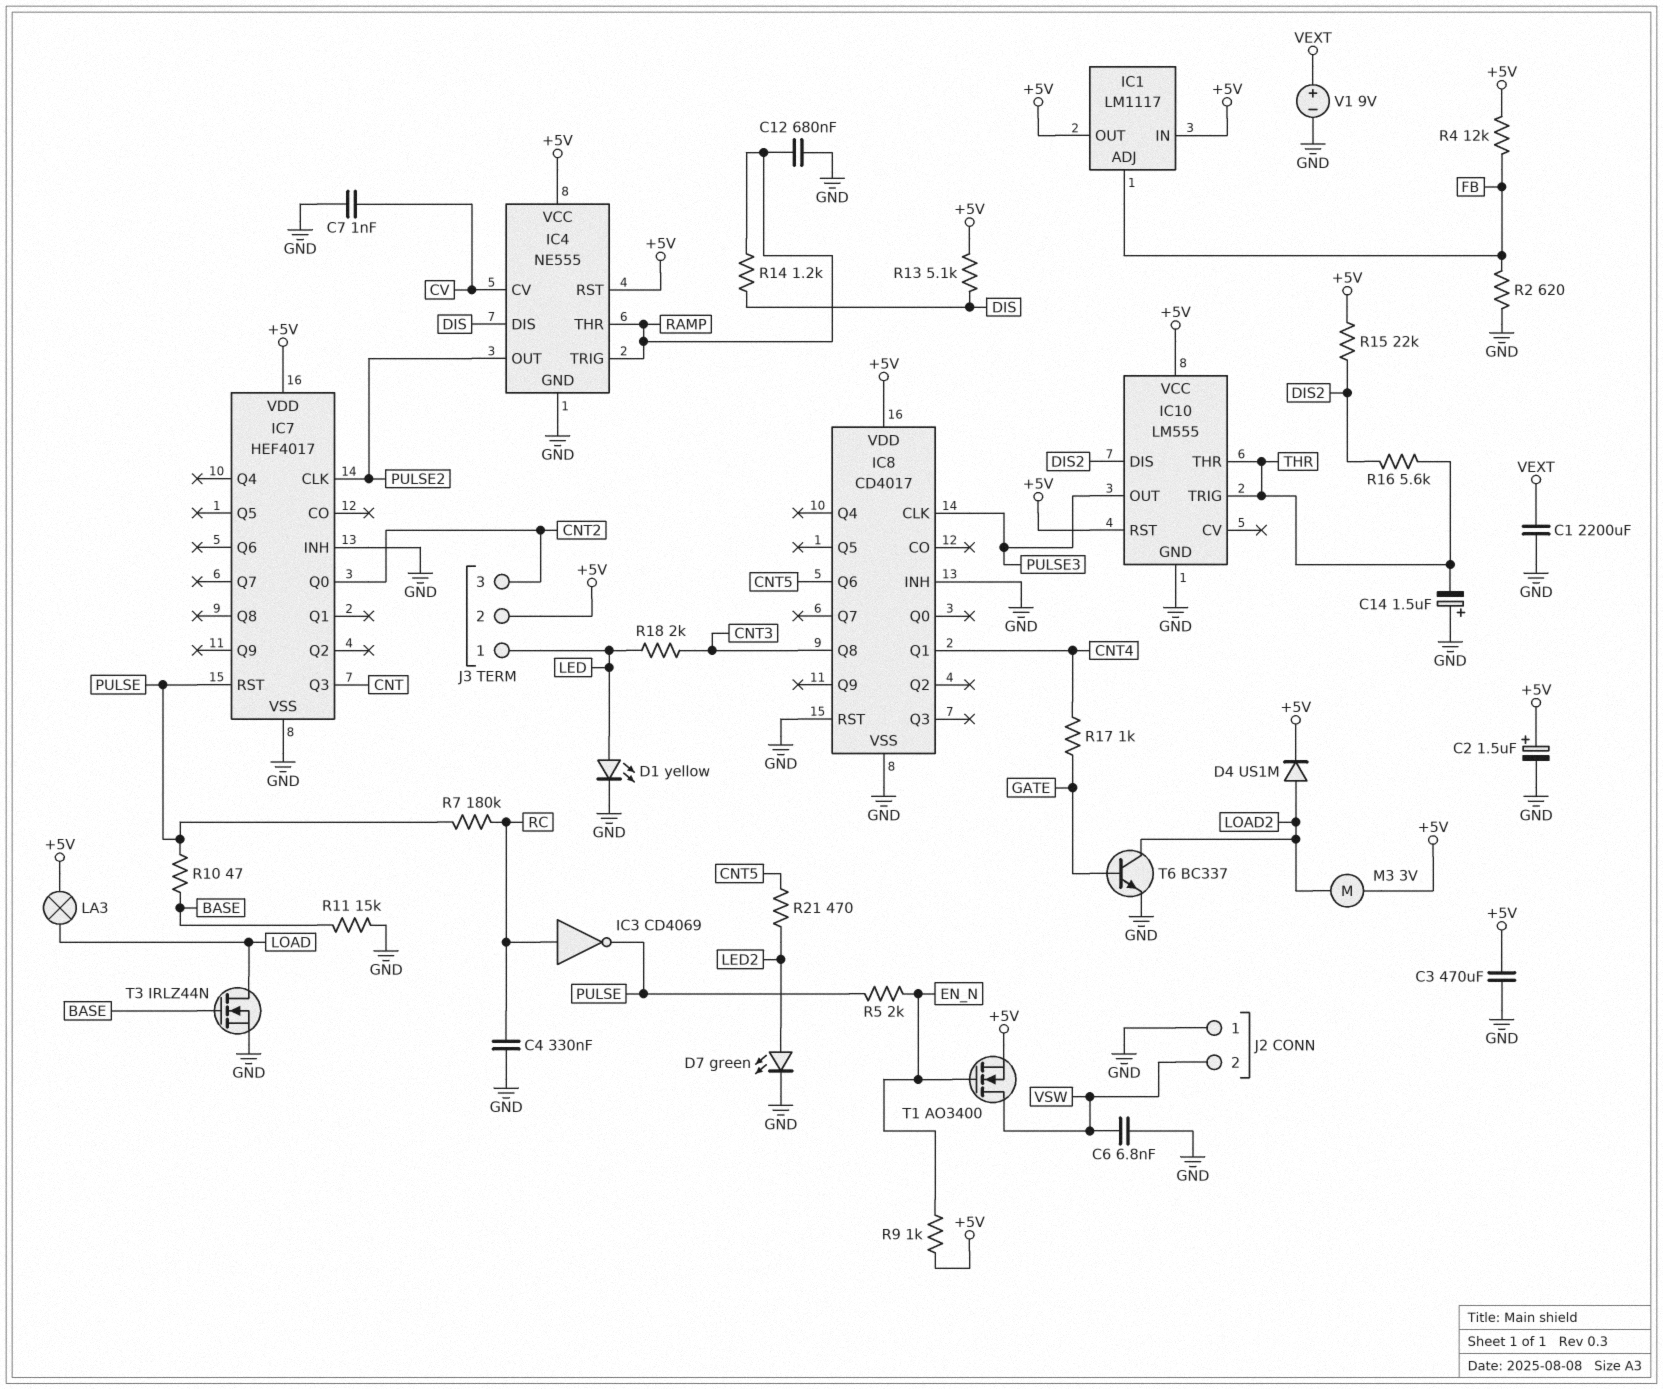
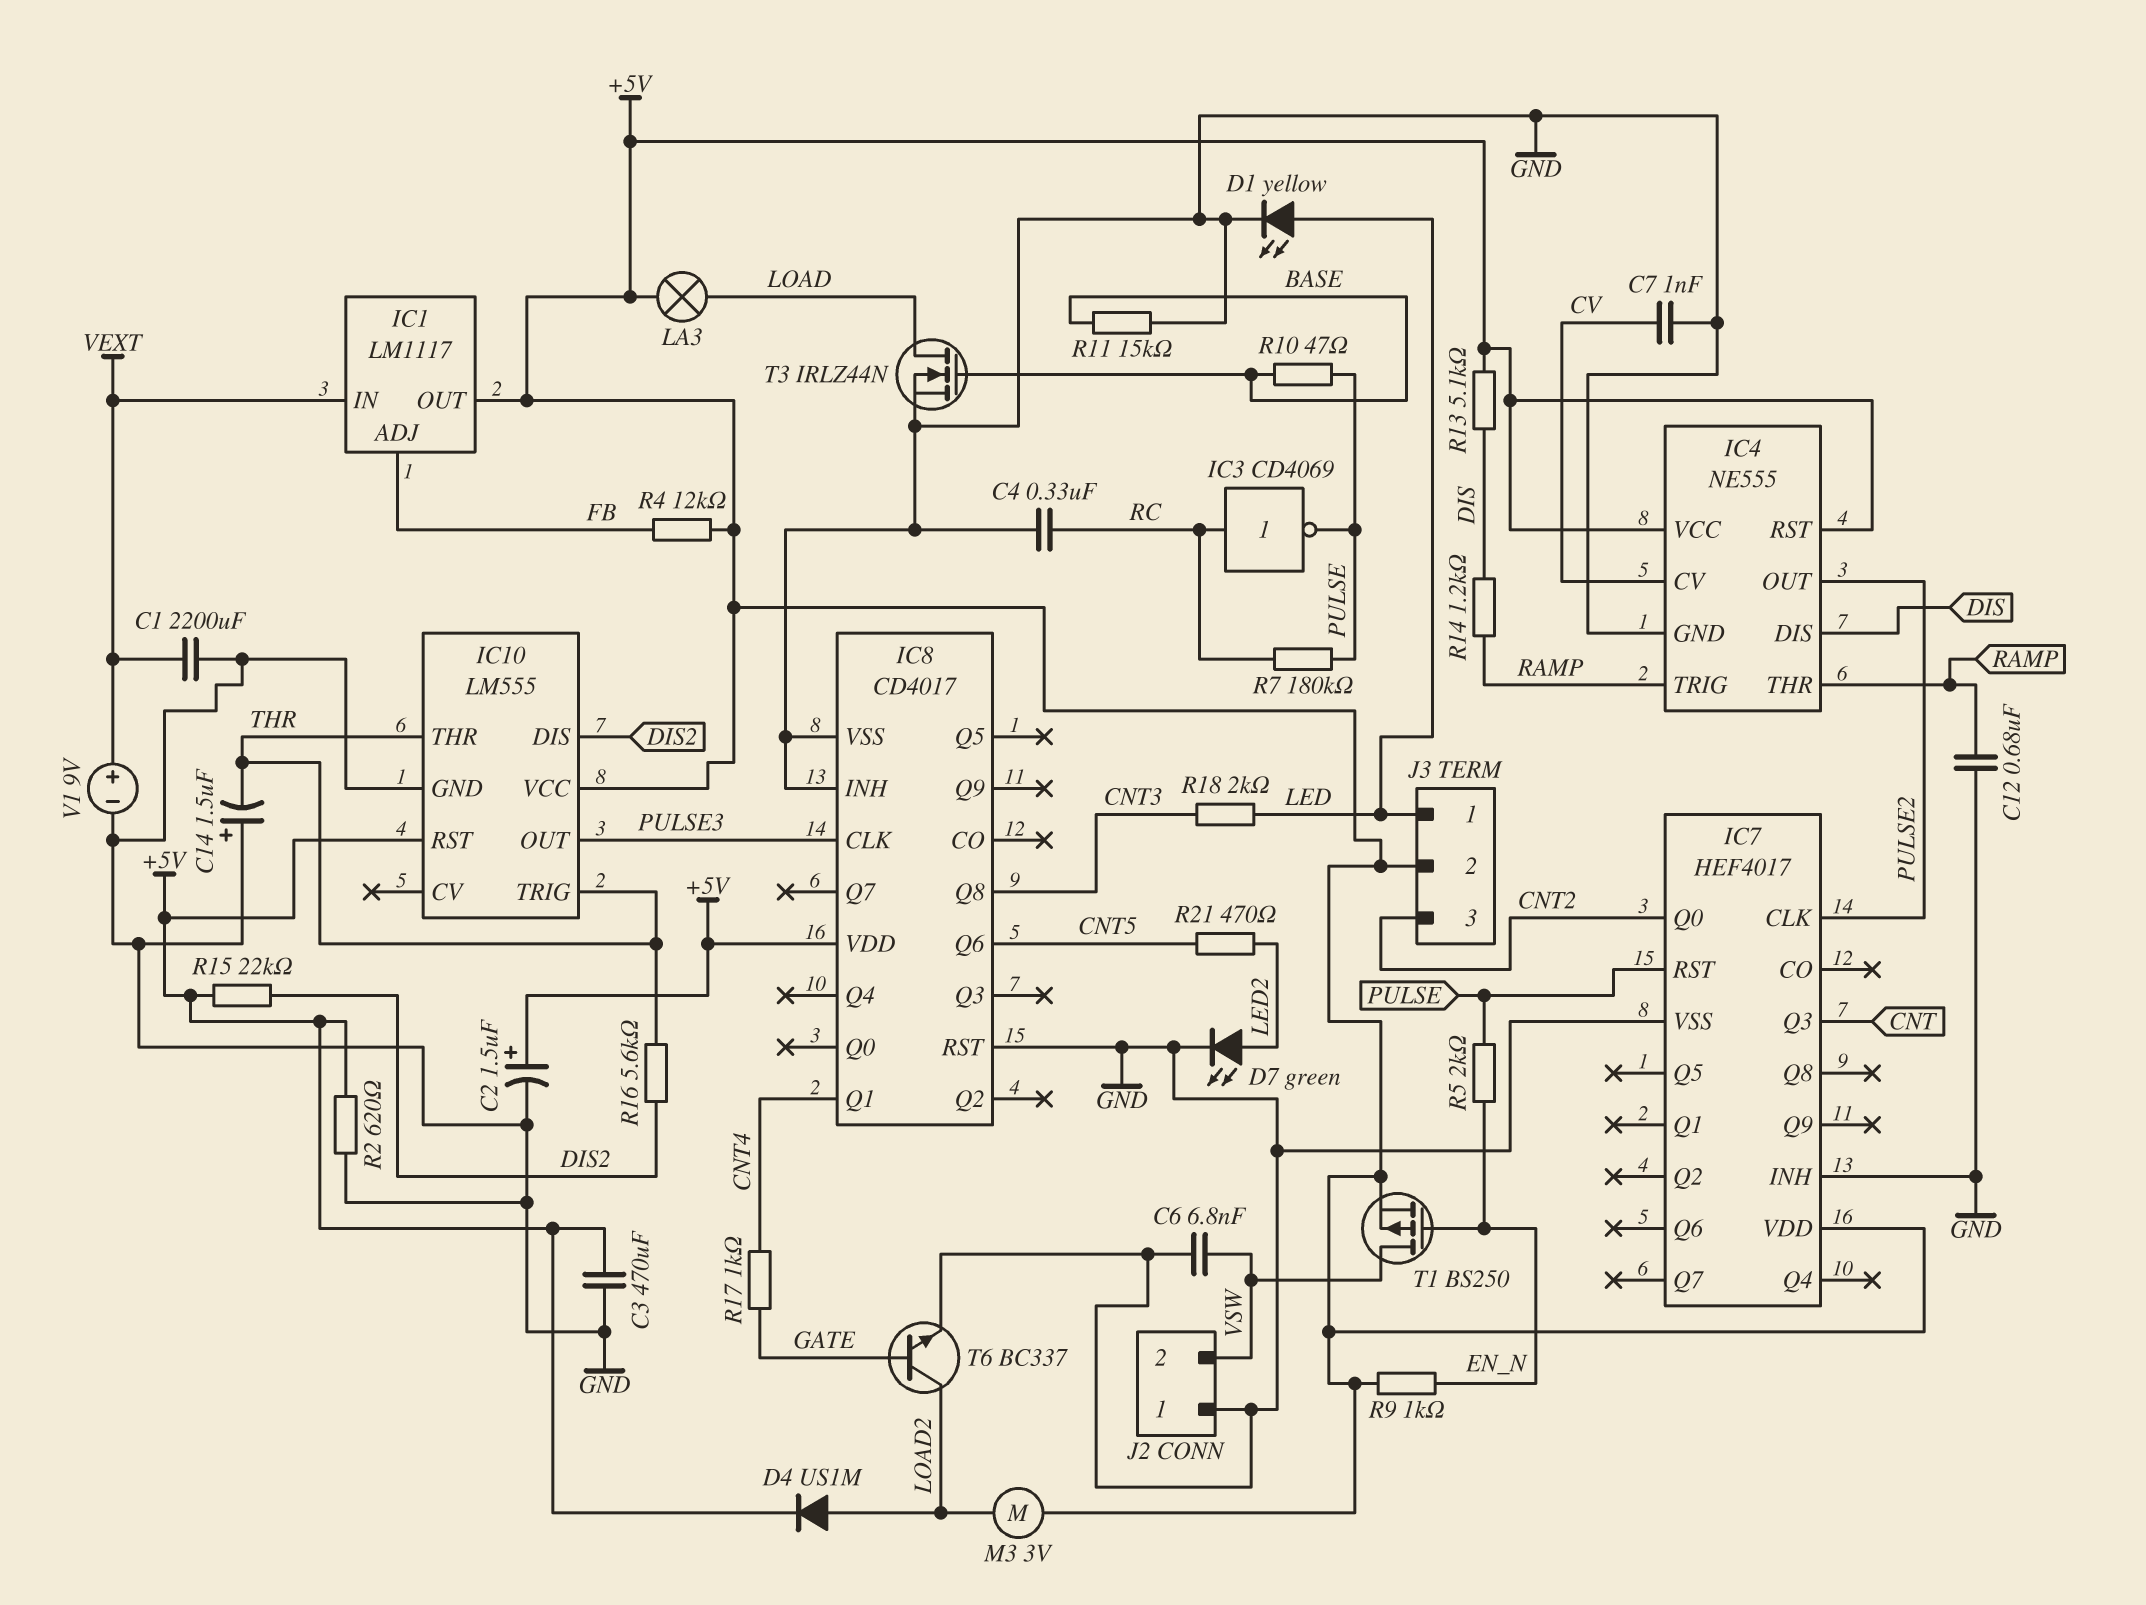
IC1 pin IN: +5V -> VEXT
R2: 620 (FB, GND) -> 620 (+5V, GND)
T1: NMOS AO3400 (G EN_N, D VSW, S +5V) -> PMOS BS250 (G EN_N, D VSW, S +5V)

